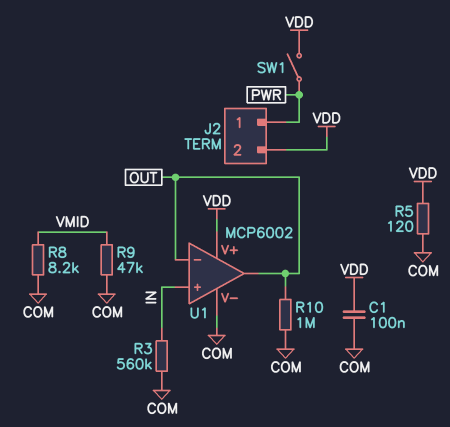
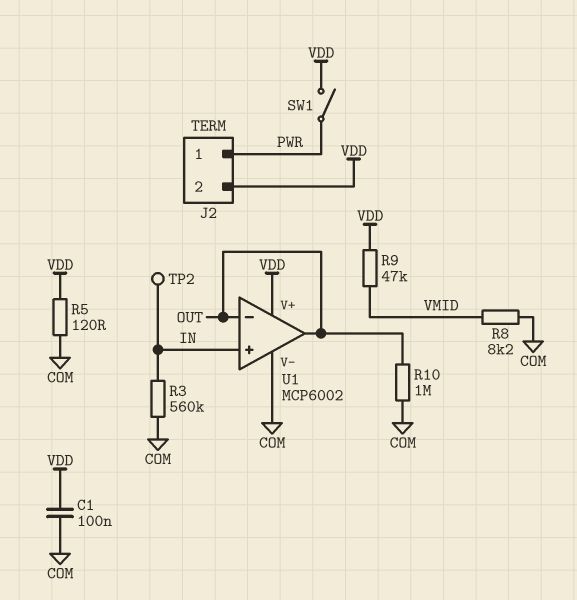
R9: 47k (COM, VMID) -> 47k (VDD, VMID)
TP2: none -> test point (IN)

